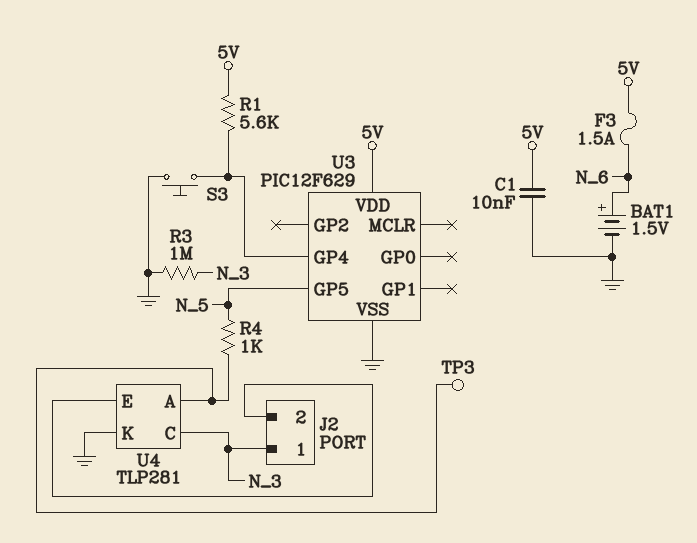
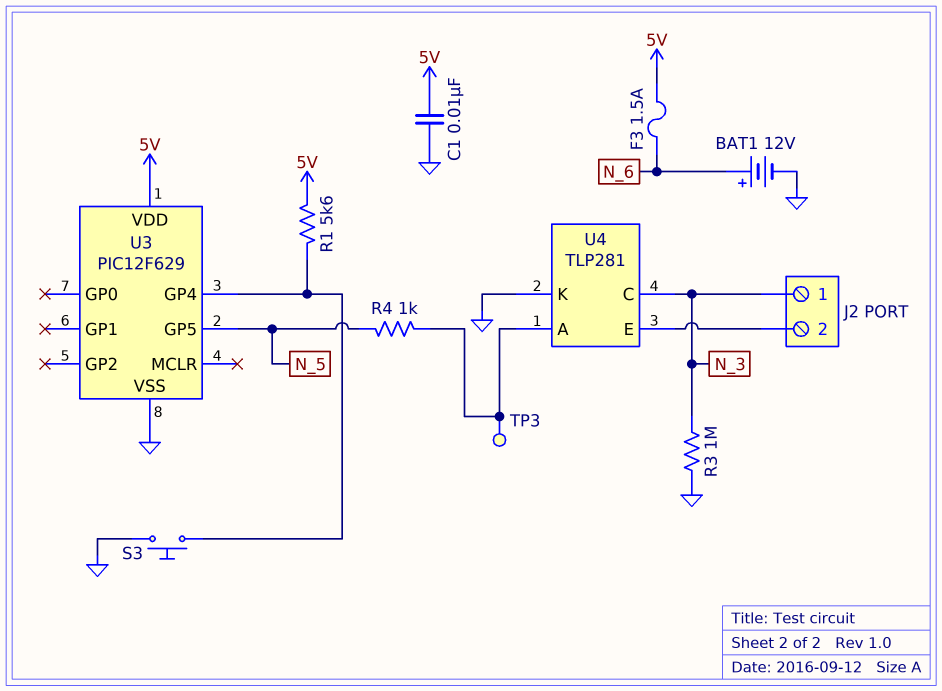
BAT1: 1.5V (plus N_6, minus GND) -> 12V (plus N_6, minus GND)

